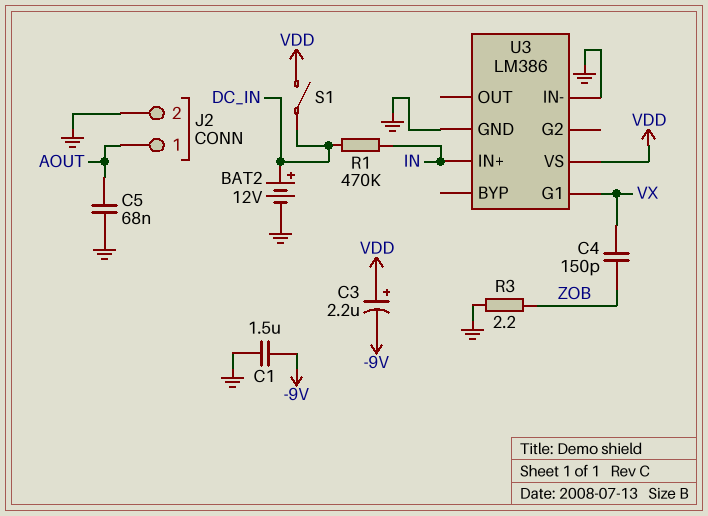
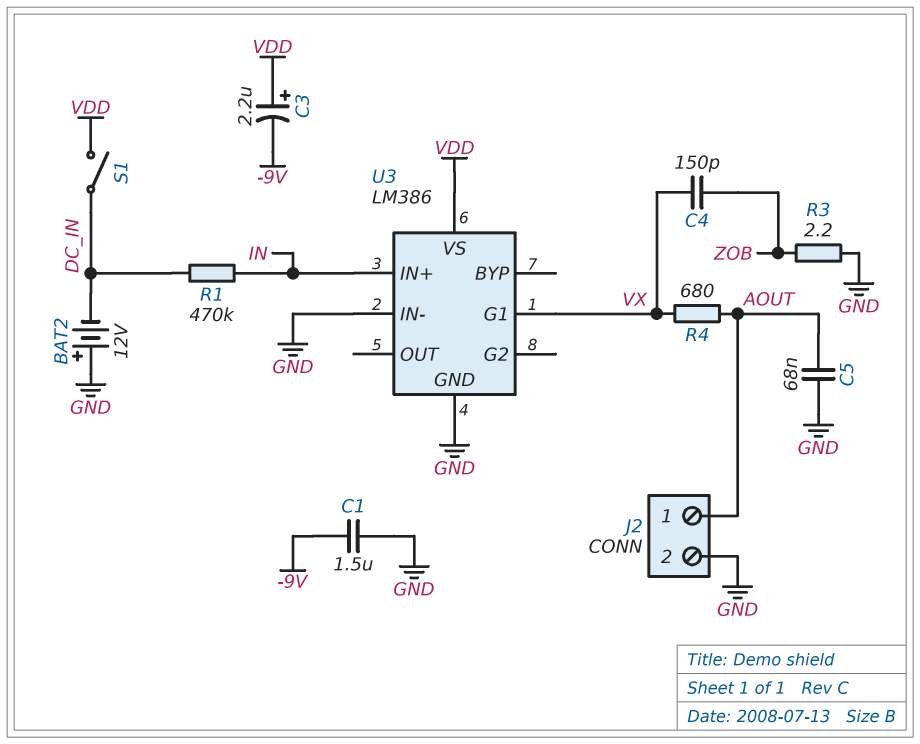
BAT2: 12V (plus DC_IN, minus GND) -> 12V (plus GND, minus DC_IN)
R4: none -> 680 (AOUT, VX)

